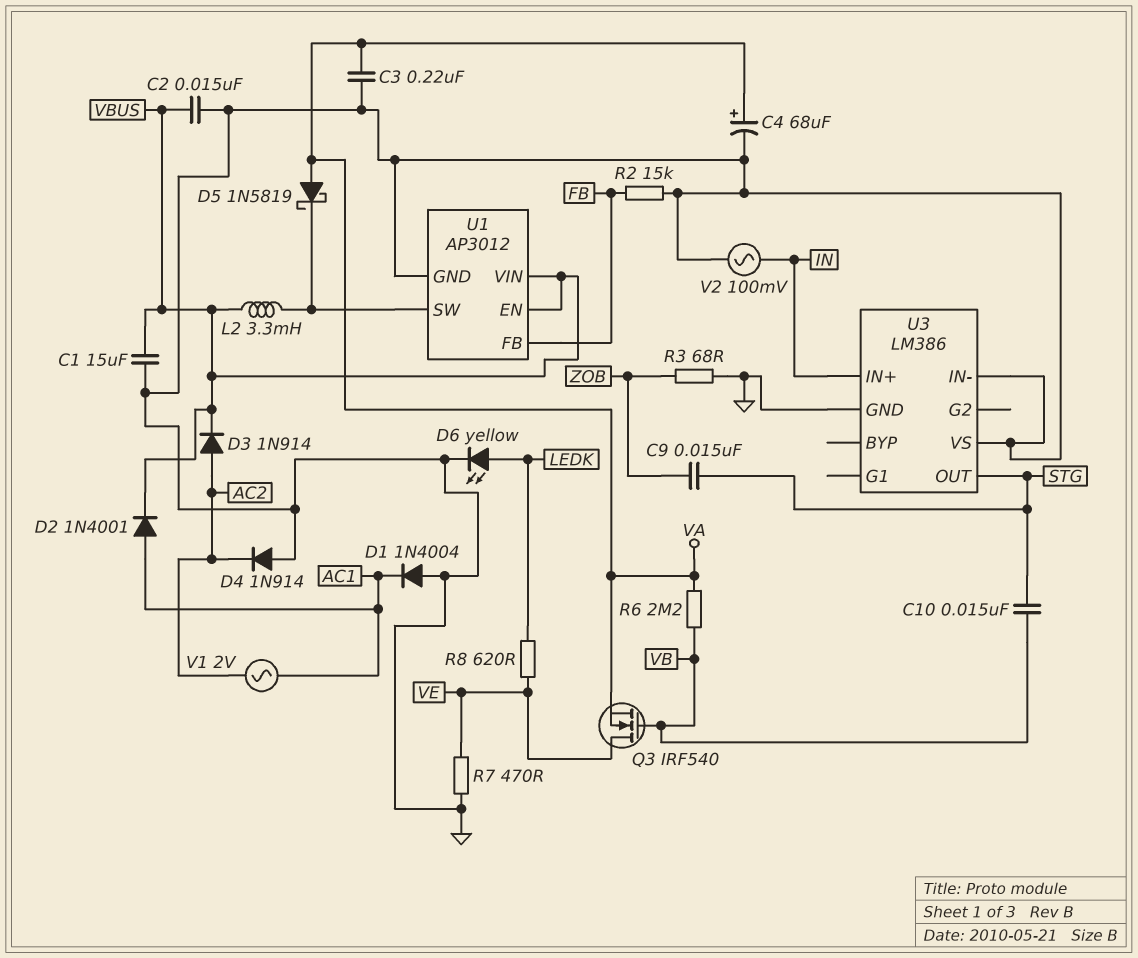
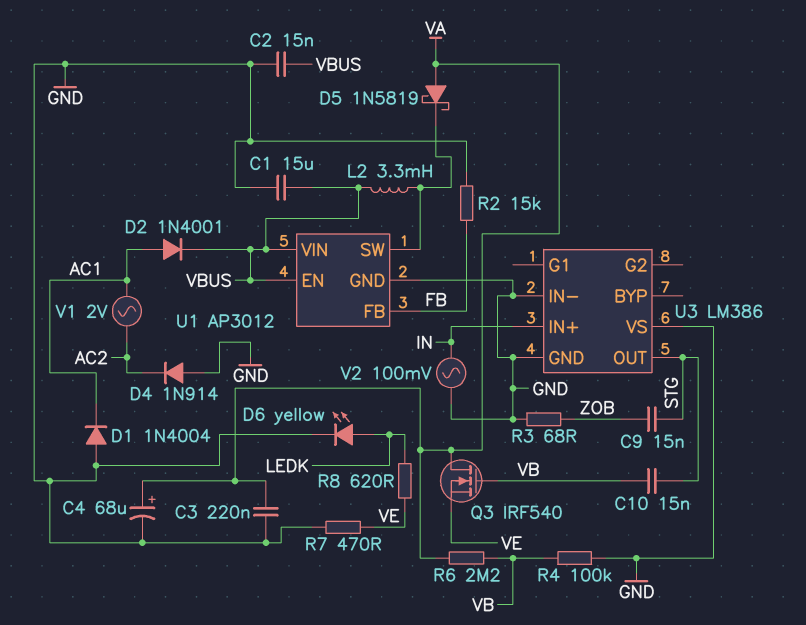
D3: diode 1N914 (A AC2, K VBUS) -> none
Q3: NMOS IRF540 (G VB, D VE, S VA) -> NMOS IRF540 (G VB, D VA, S VE)
R4: none -> 100k (GND, VB)

